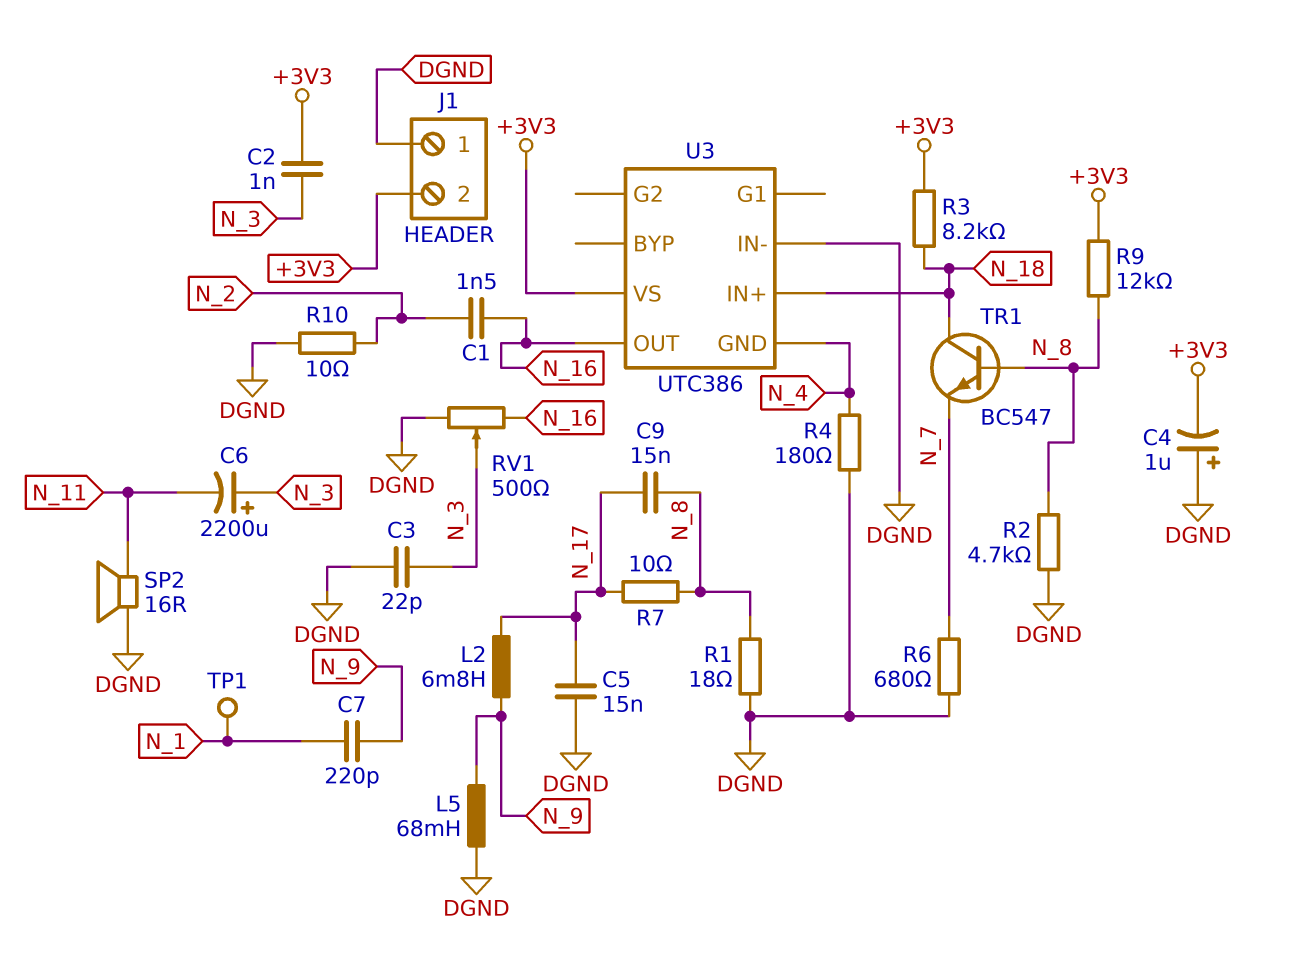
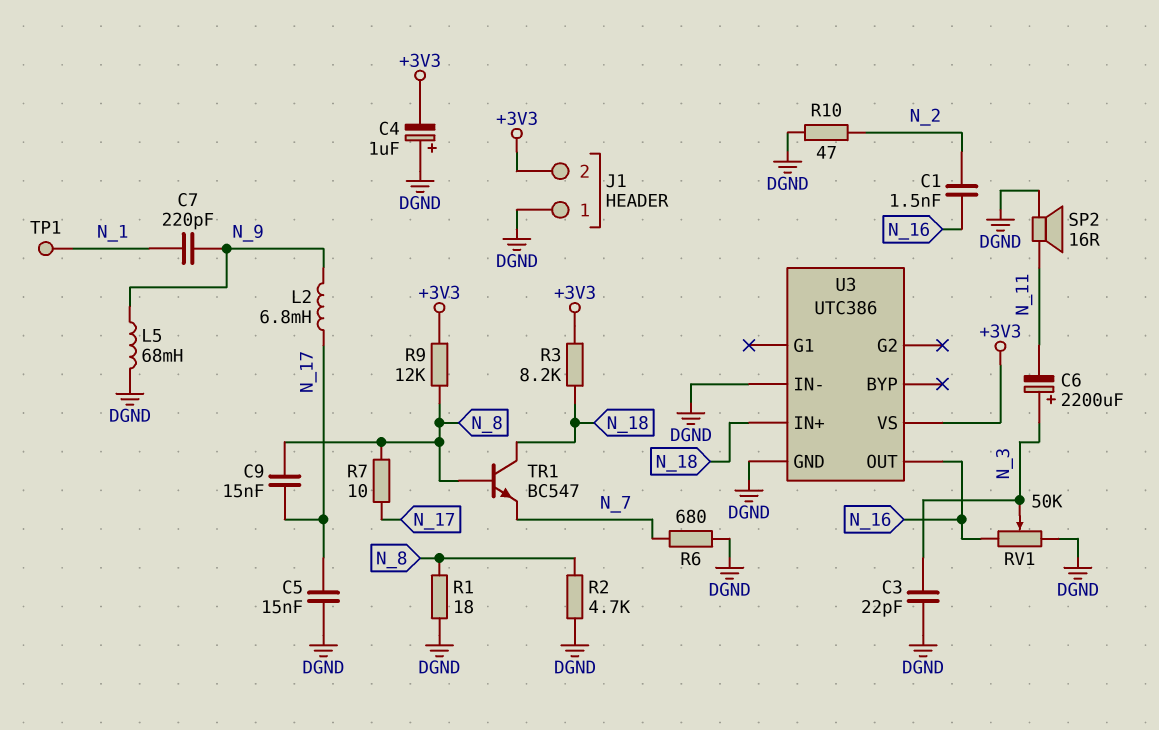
C2: 1nF (+3V3, N_3) -> none
R4: 180 (DGND, N_4) -> none
R10: 10 (DGND, N_2) -> 47 (DGND, N_2)
RV1: 500 (DGND, N_16, wiper N_3) -> 50k (DGND, N_16, wiper N_3)
U3 pin GND: N_4 -> DGND

